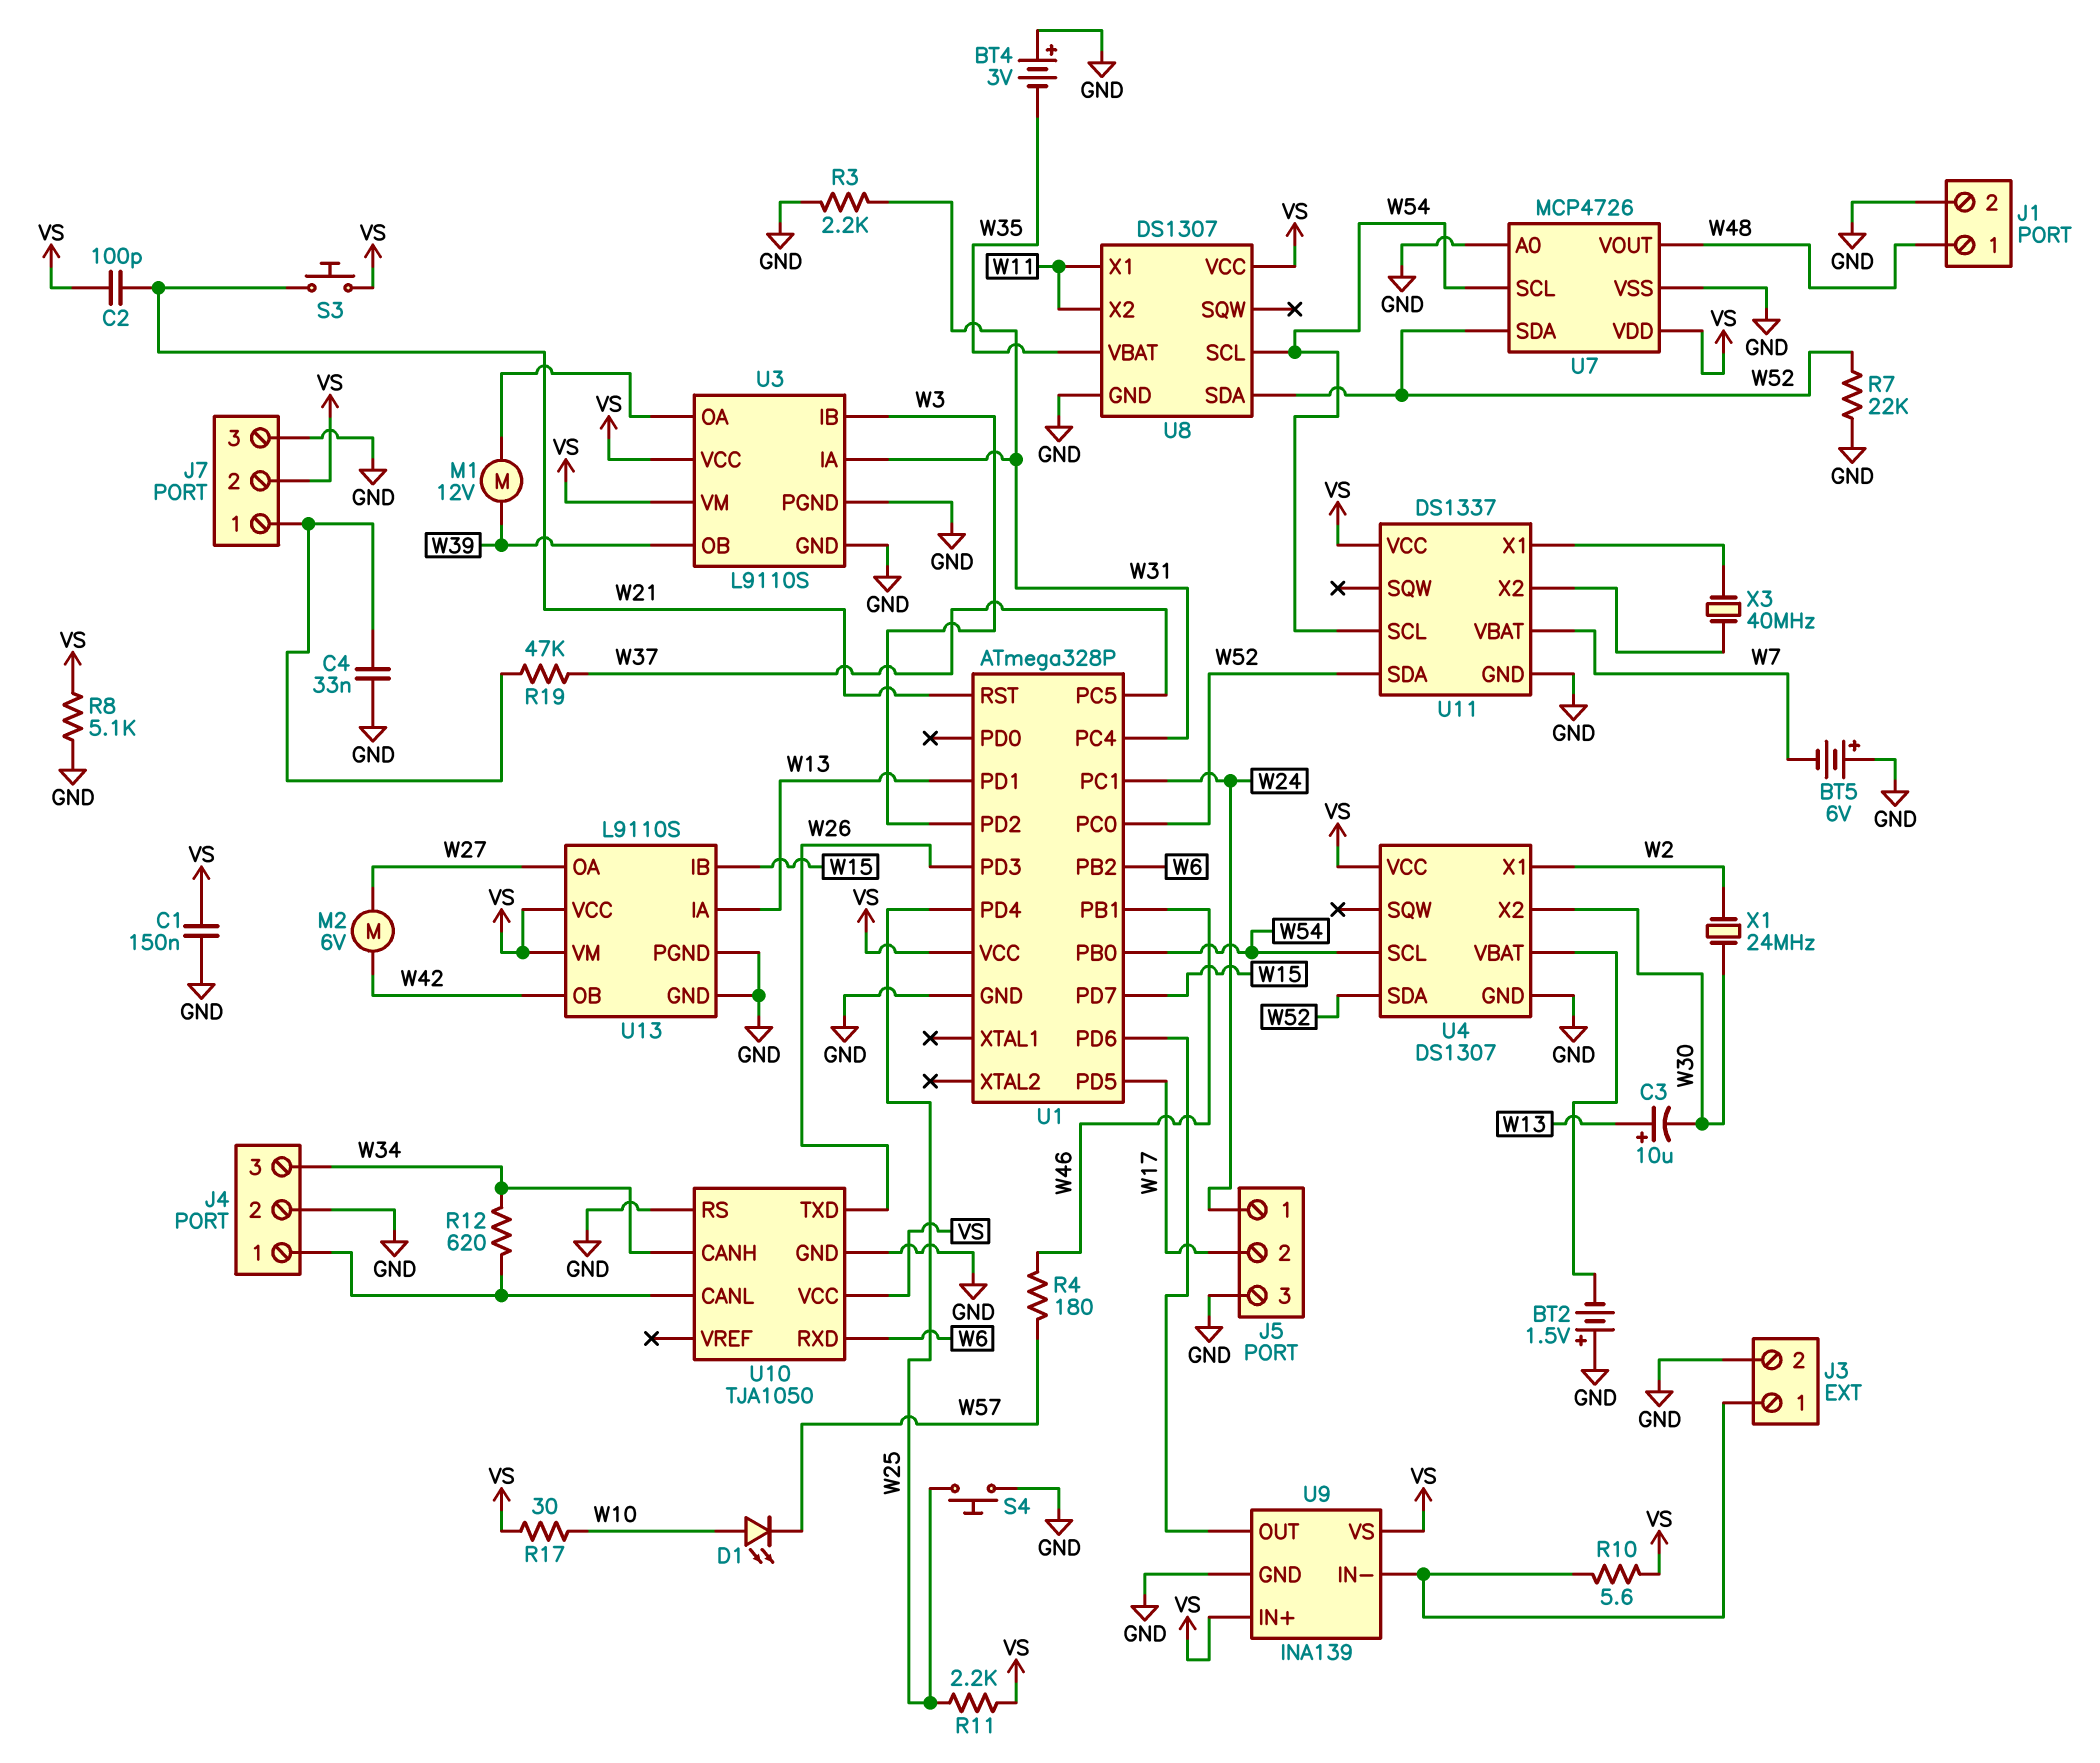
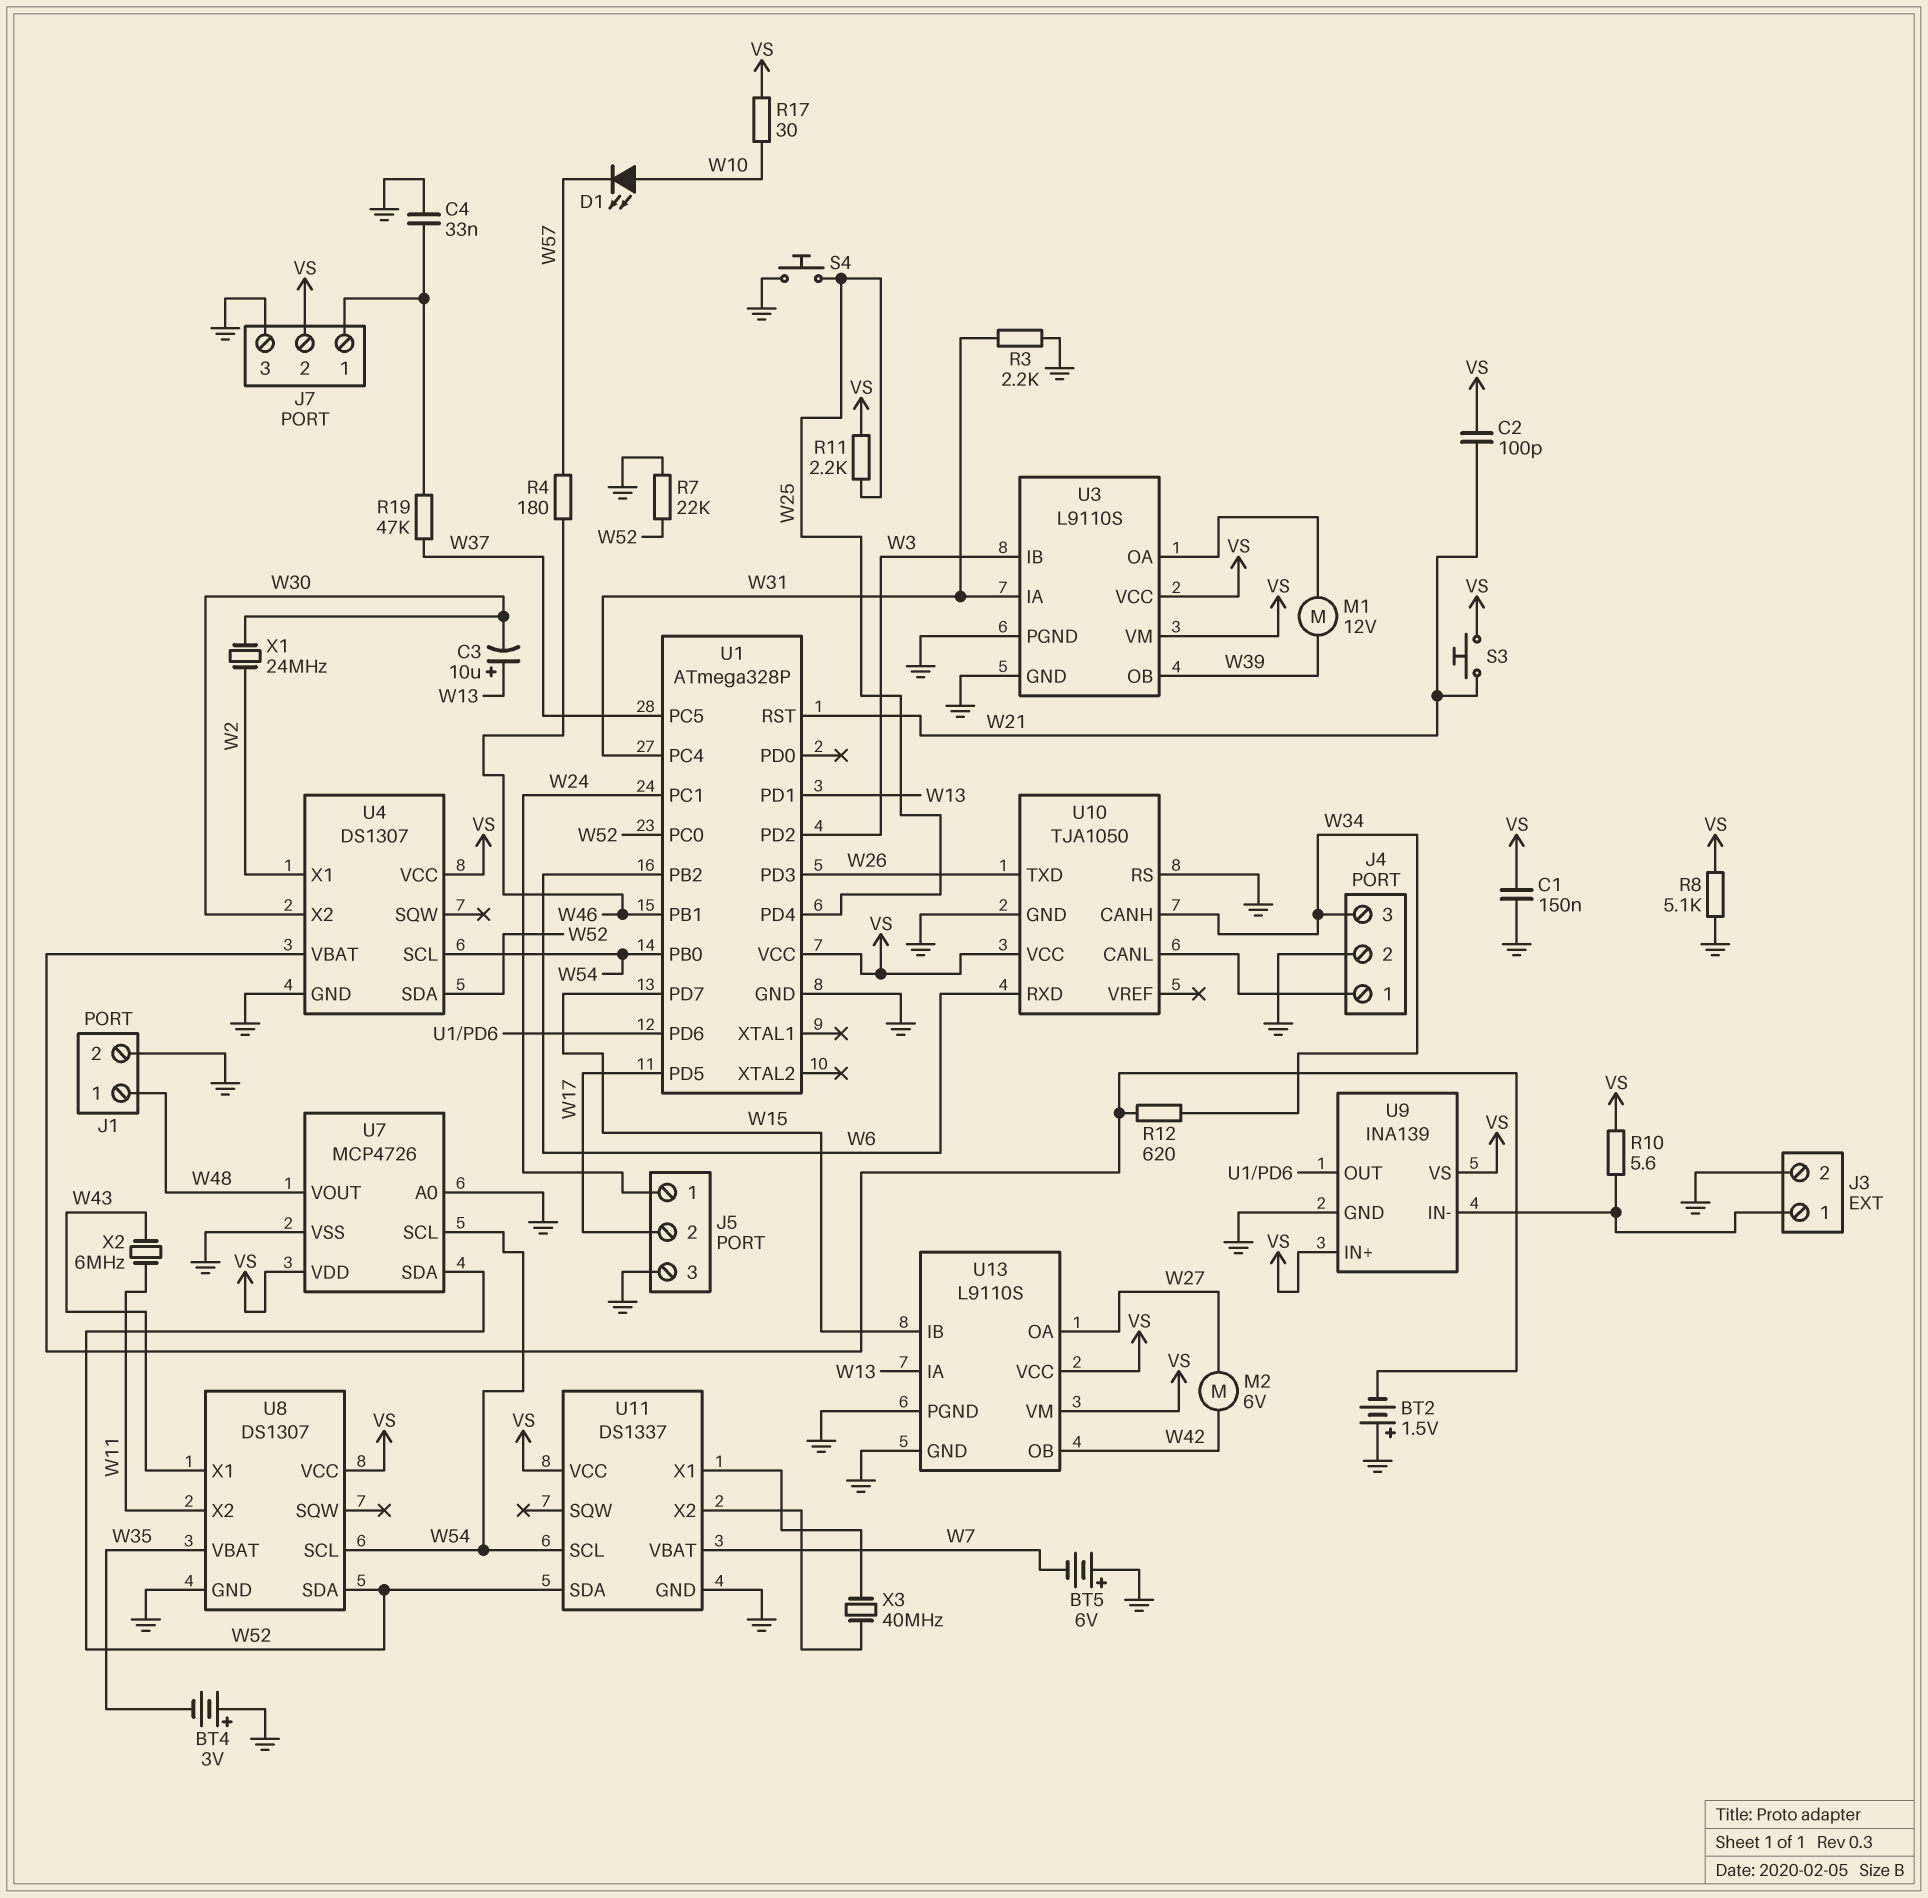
R12: 620 (J4/1, W34) -> 620 (U4/VBAT, W34)
U8 pin X1: W11 -> W43
X2: none -> 6MHz (W11, W43)

